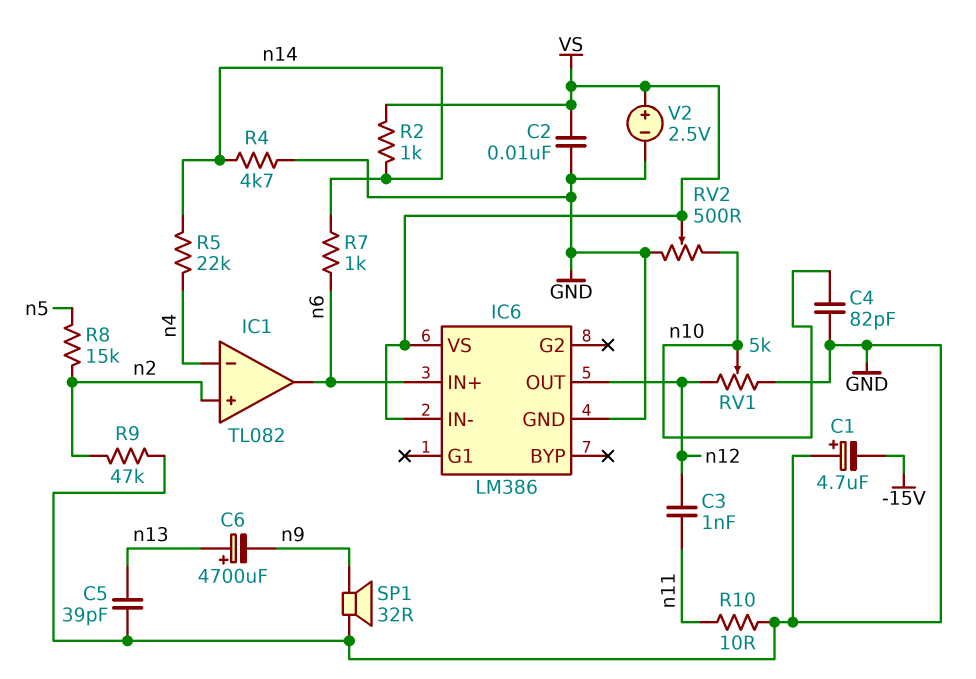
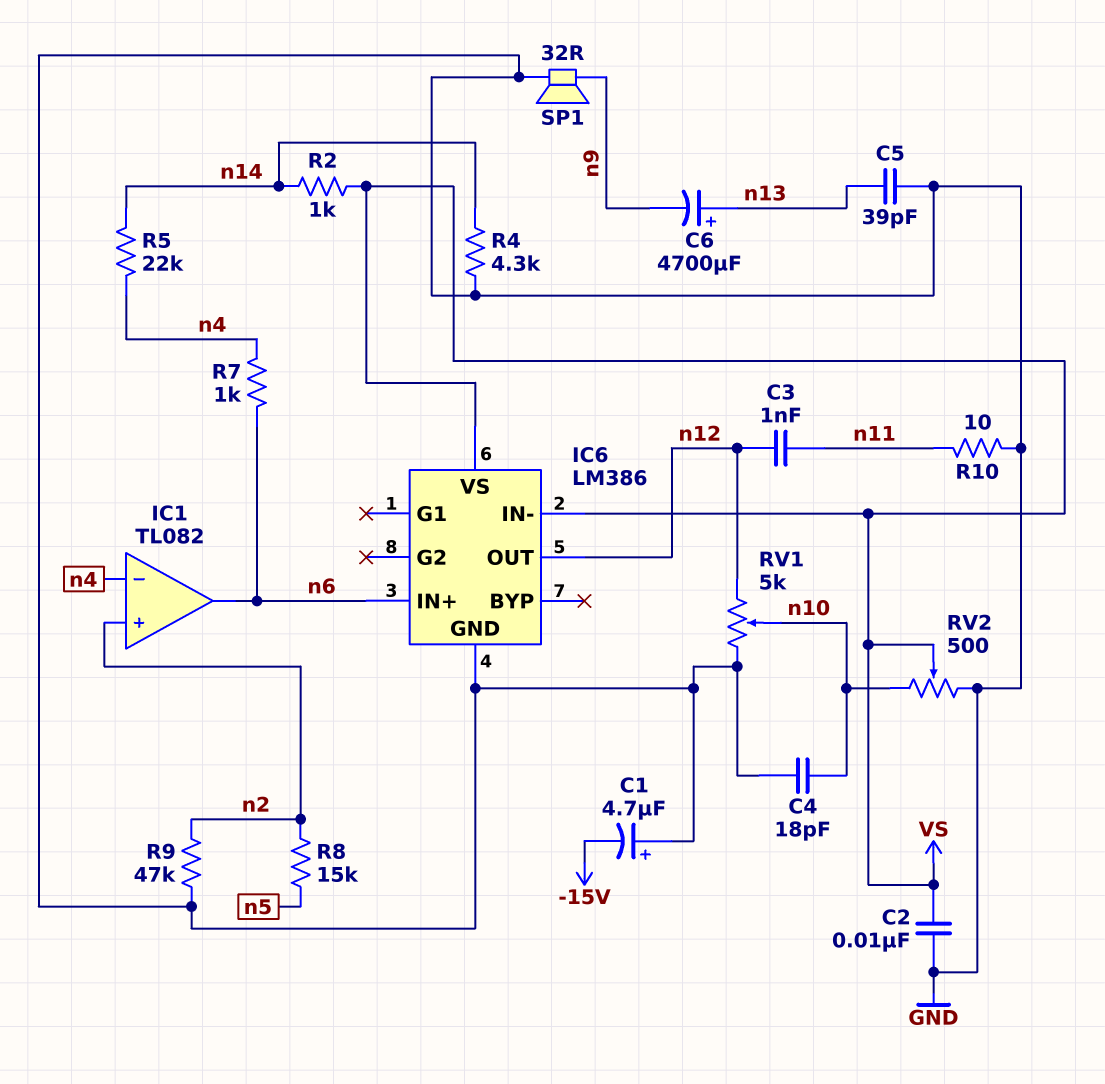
C4: 82pF (GND, n10) -> 18pF (GND, n10)
R4: 4.7k (GND, n14) -> 4.3k (GND, n14)
R7: 1k (n6, n14) -> 1k (n4, n6)
V2: 2.5V (plus VS, minus GND) -> none

